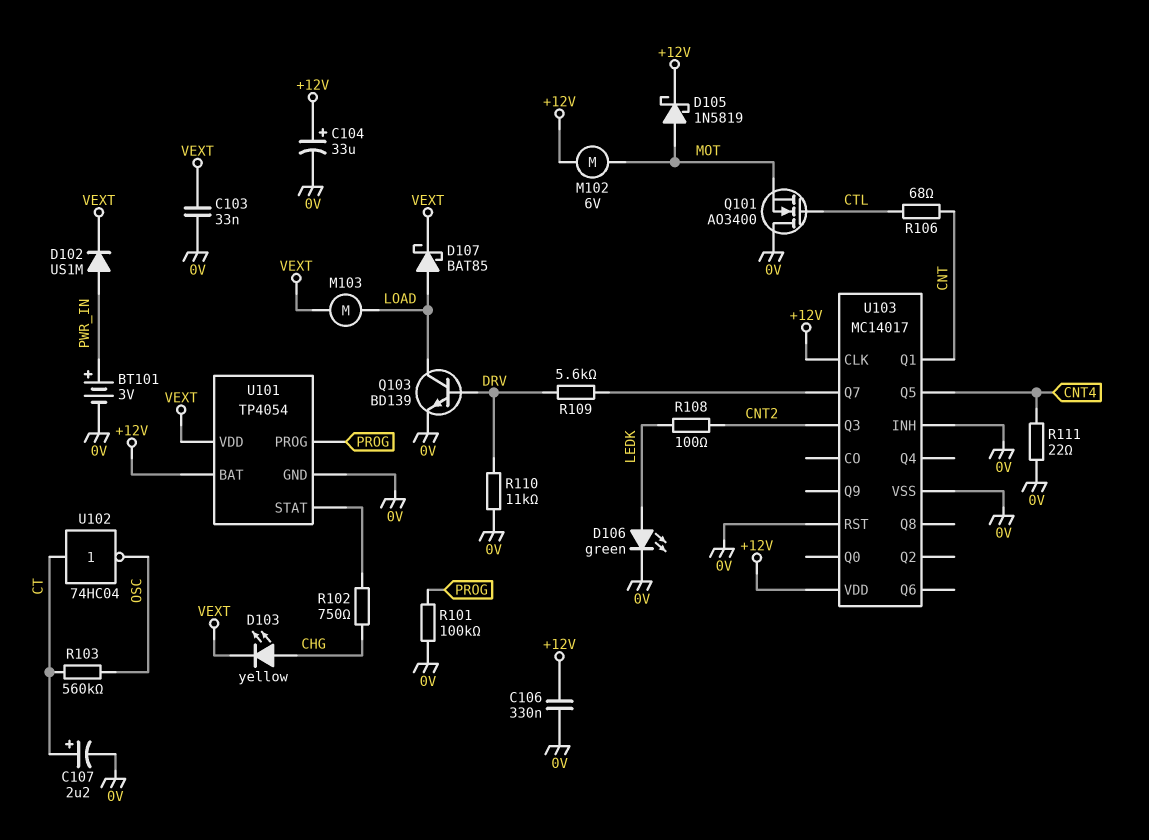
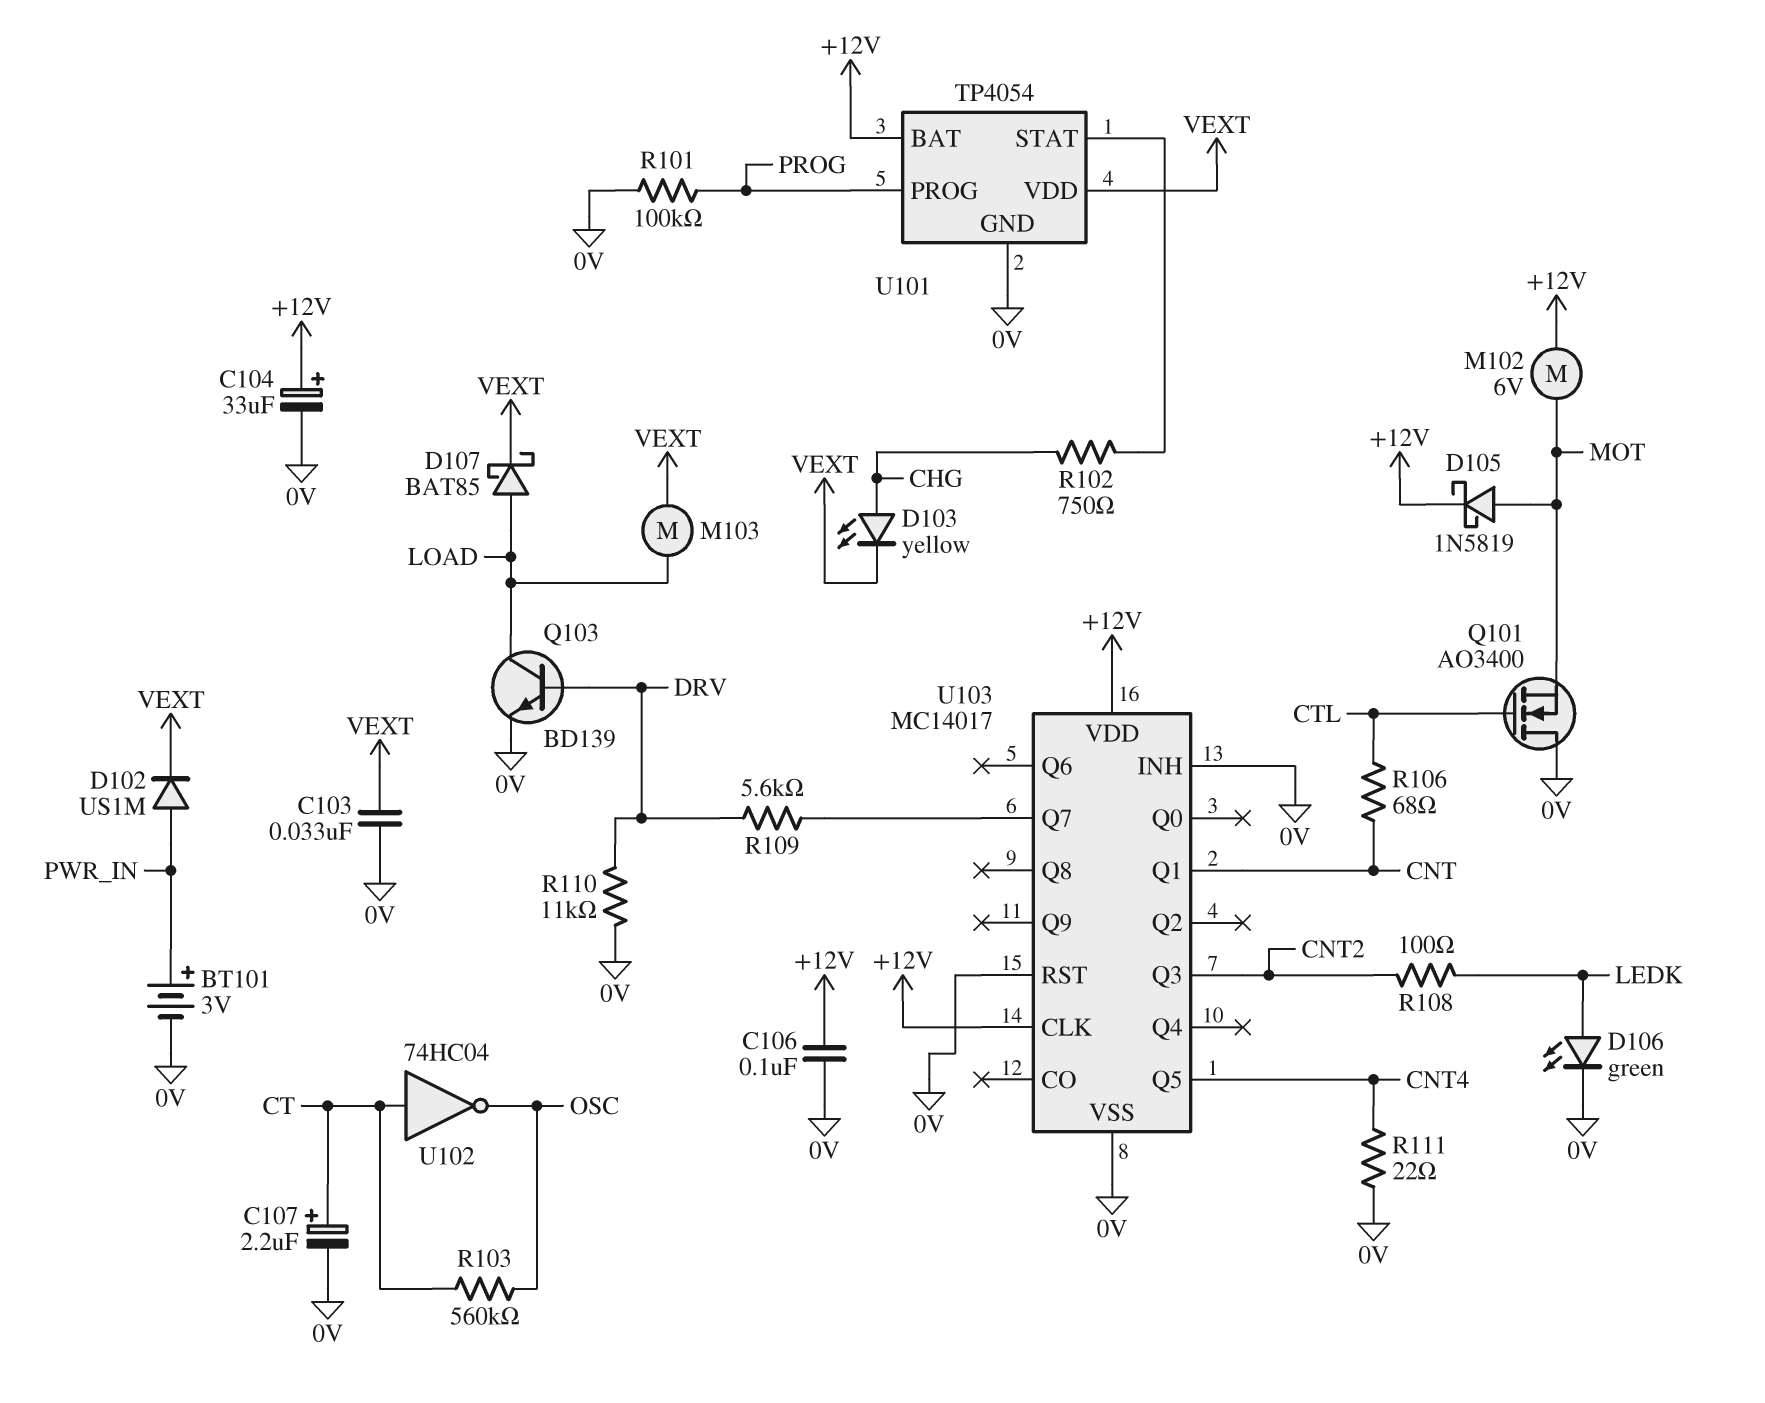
C106: 330nF (+12V, 0V) -> 100nF (+12V, 0V)

